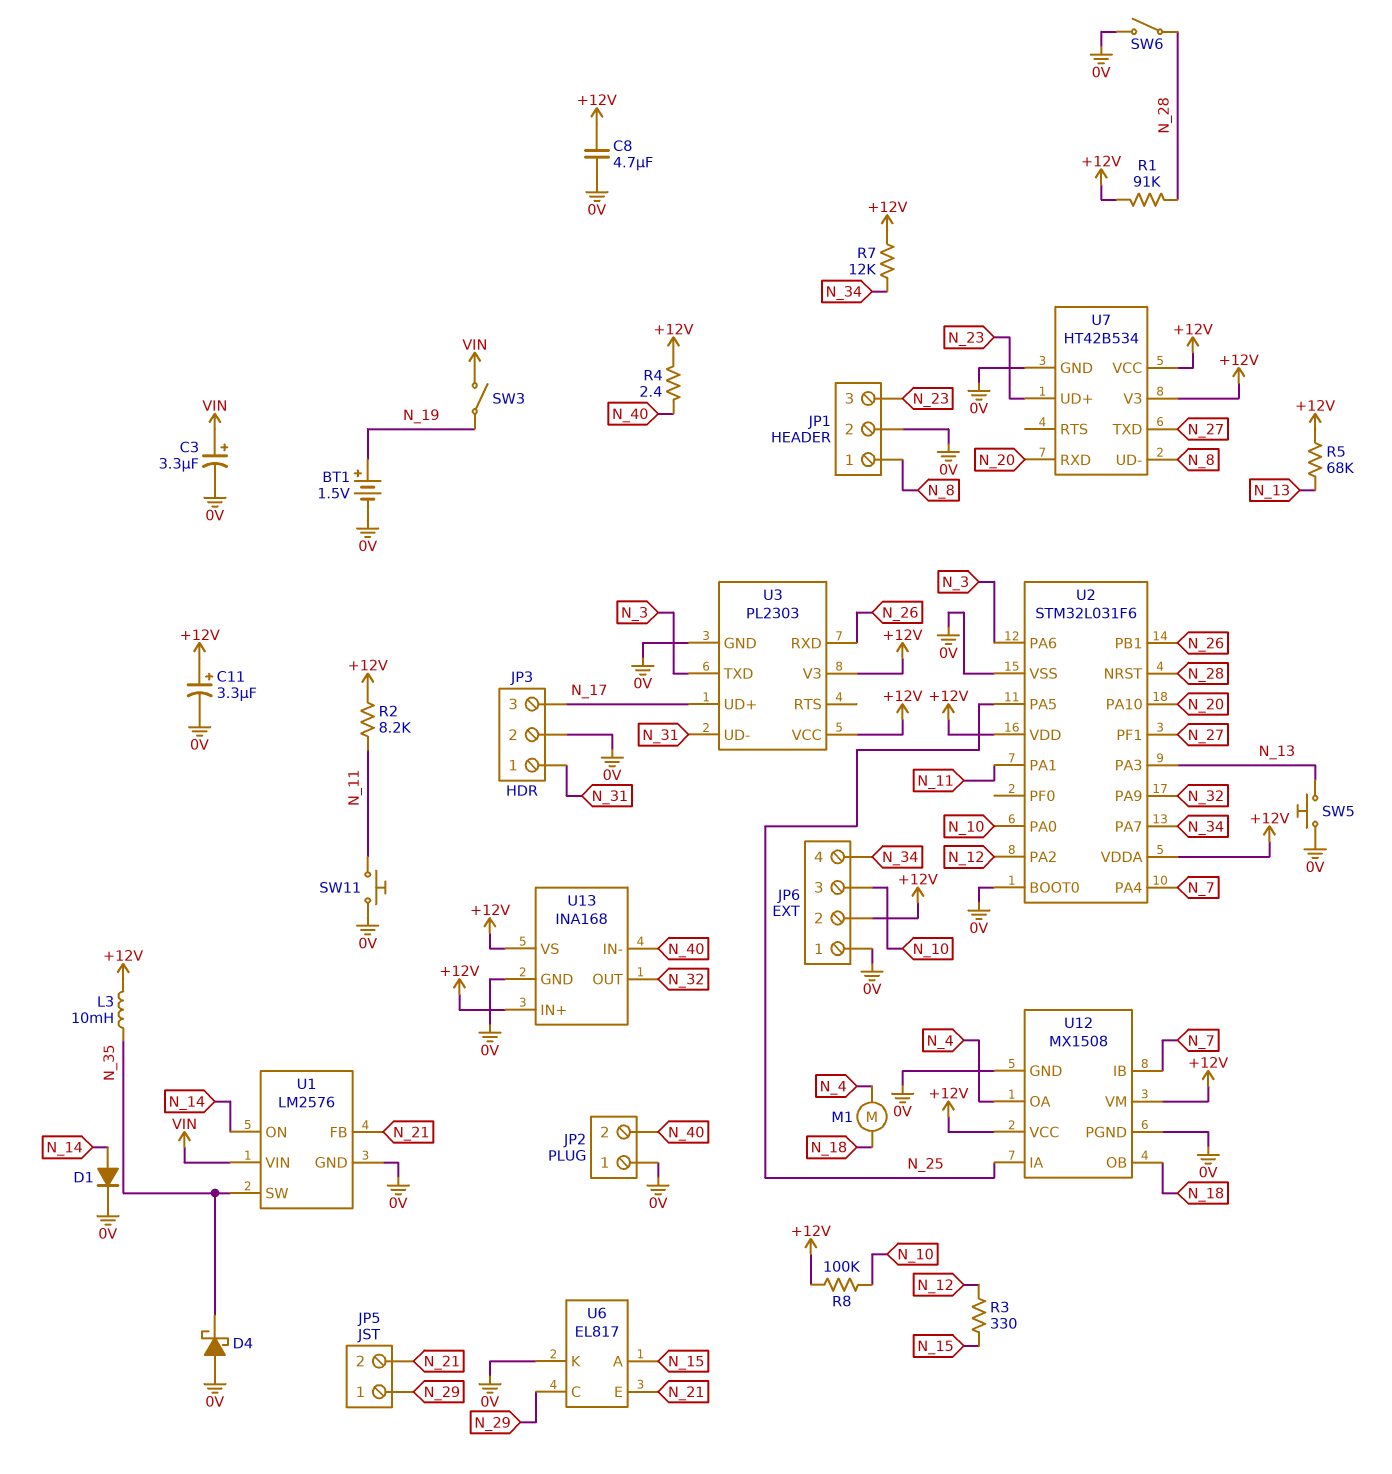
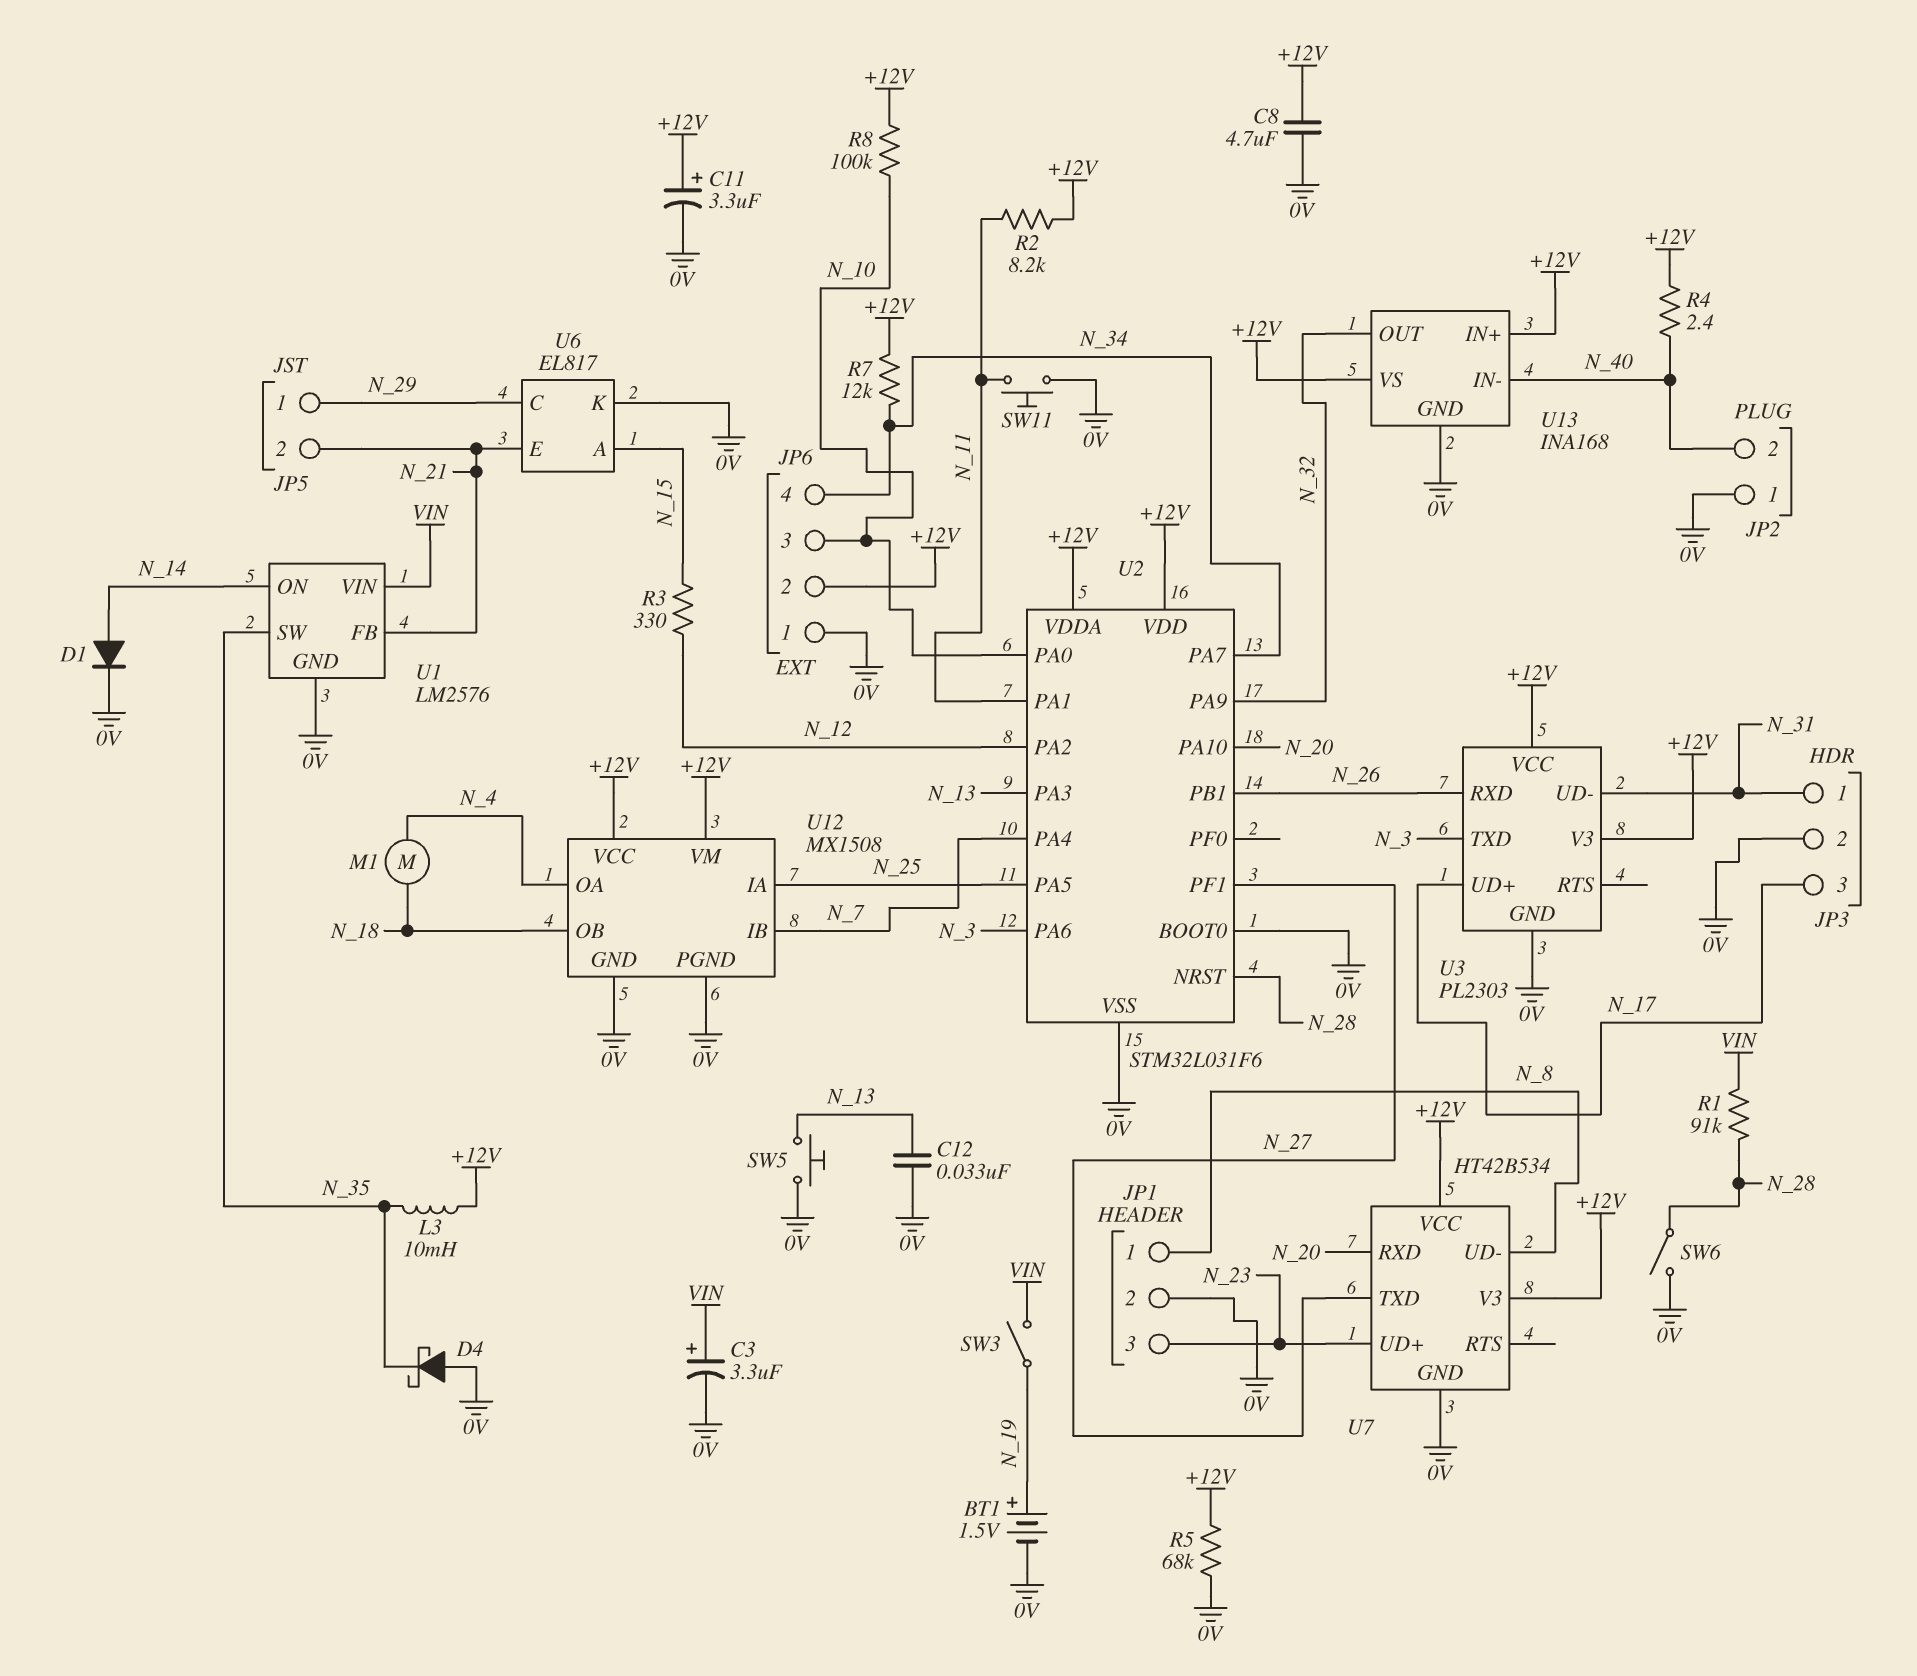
C12: none -> 33nF (0V, N_13)
R1: 91k (+12V, N_28) -> 91k (N_28, VIN)
R5: 68k (+12V, N_13) -> 68k (+12V, 0V)

